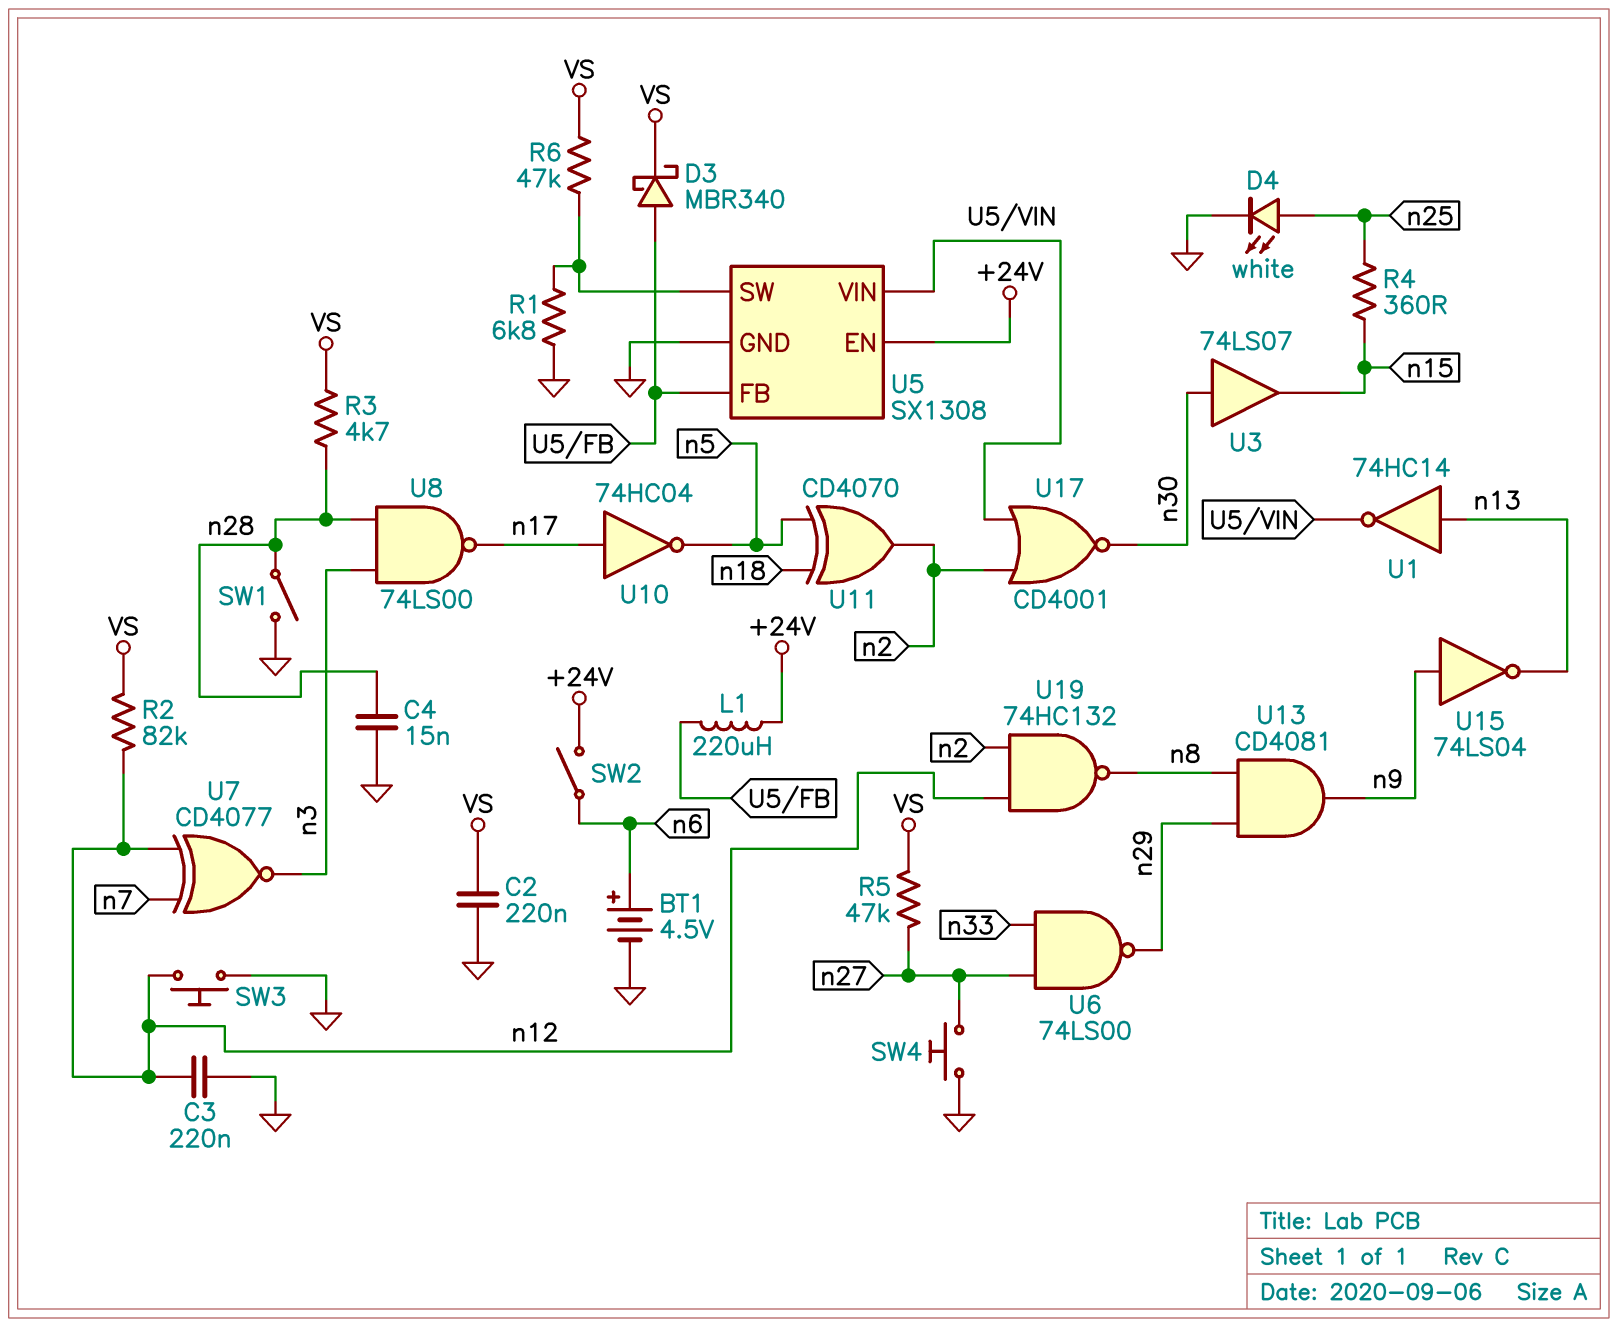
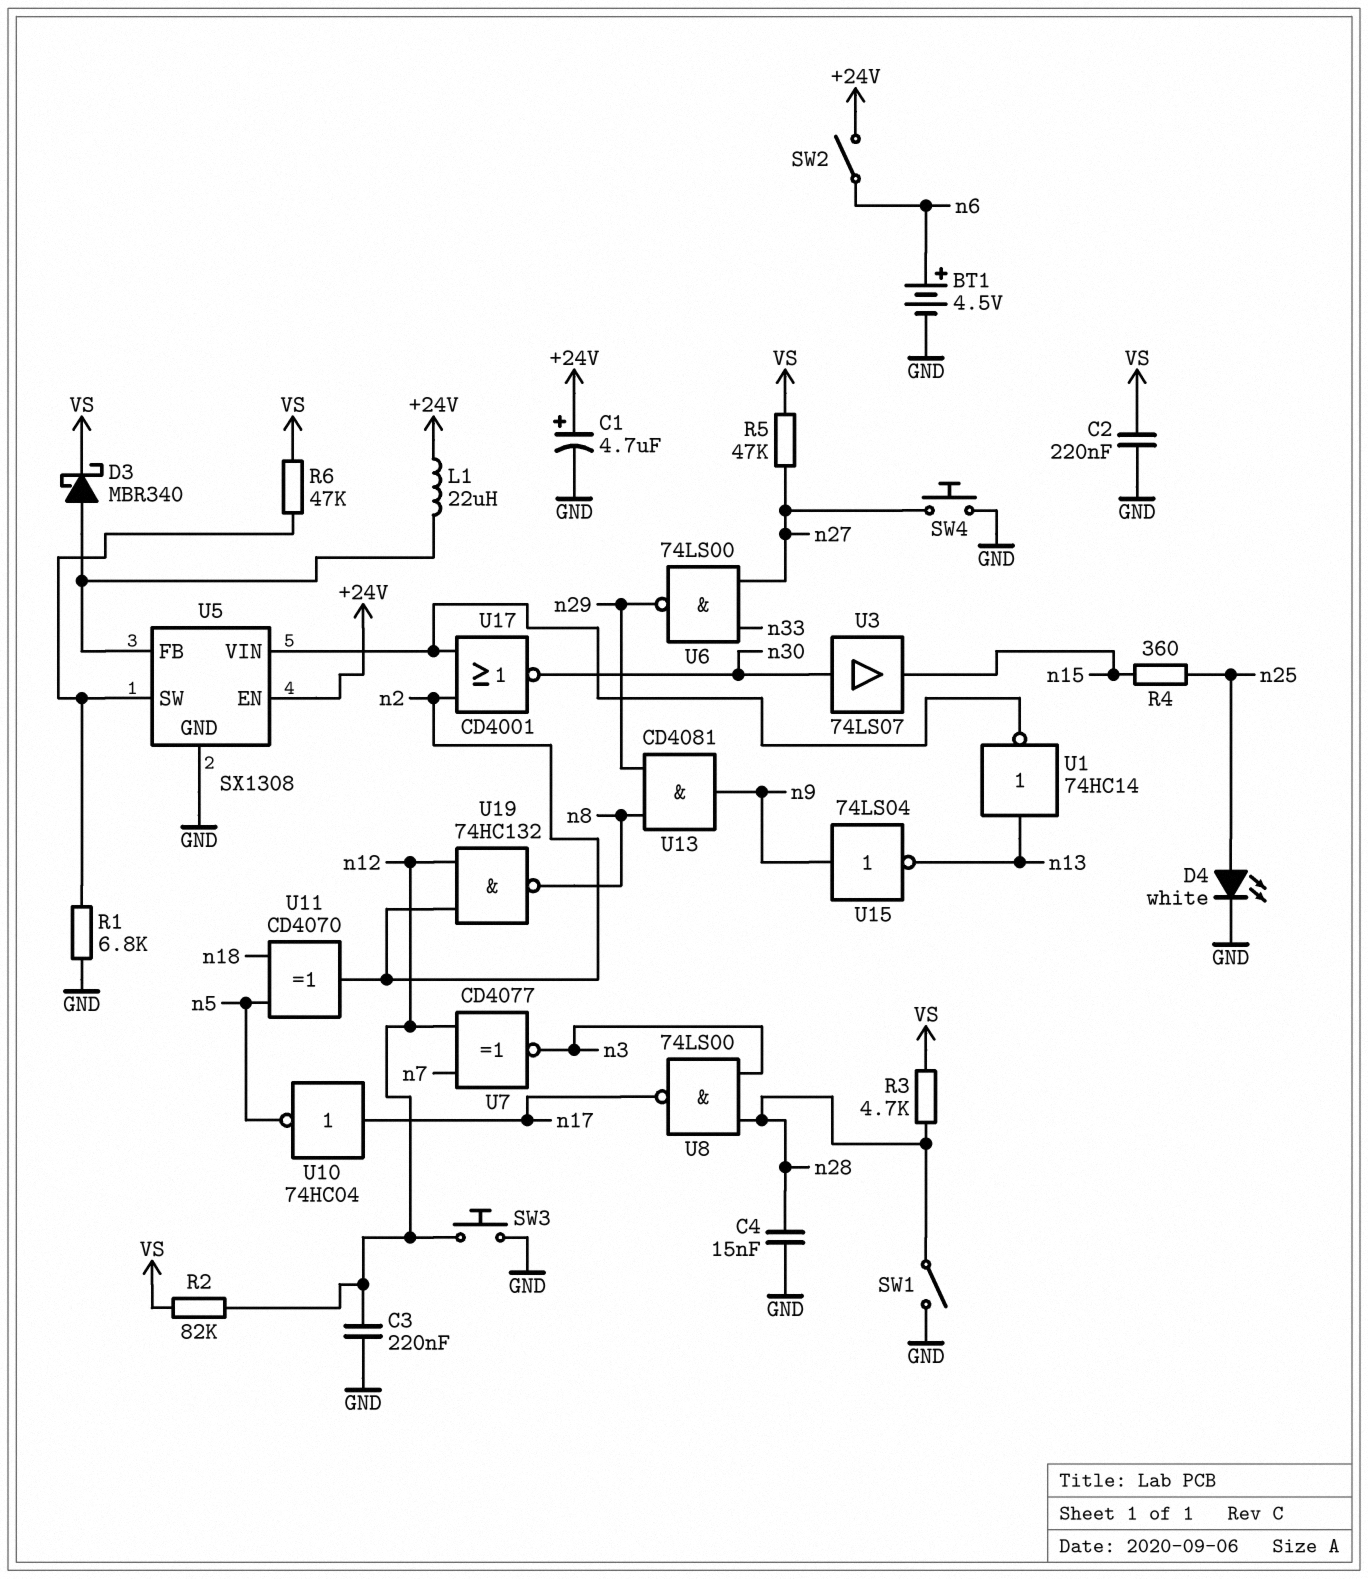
C1: none -> 4.7uF (plus +24V, minus GND)
L1: 220uH (+24V, U5/FB) -> 22uH (+24V, U5/FB)

